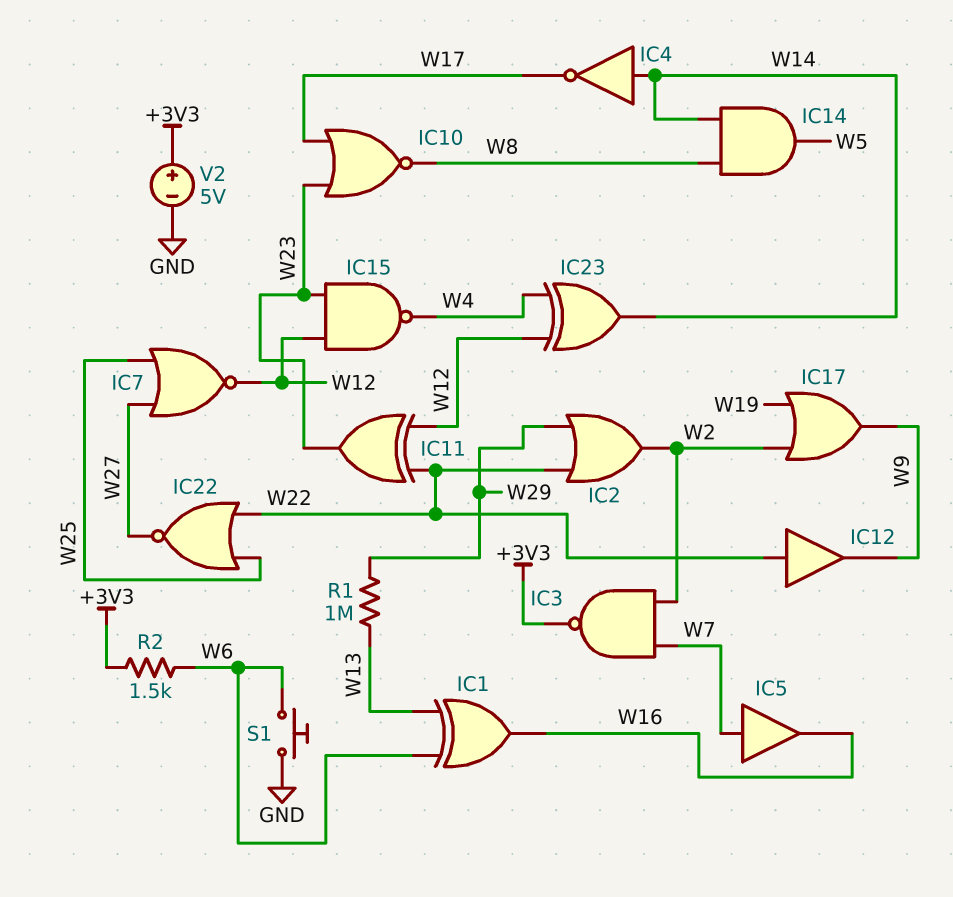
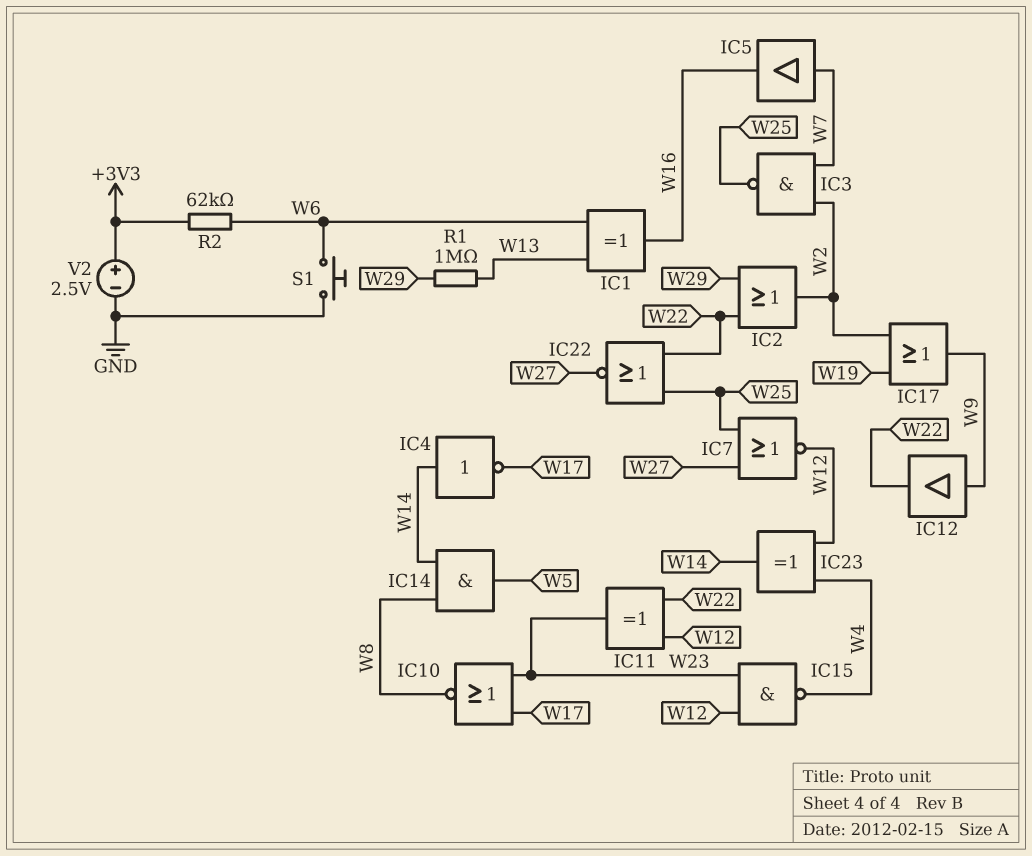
IC3: NAND (in W2, in W7, out +3V3) -> NAND (in W2, in W7, out W25)
IC12: buffer (in W22, out W9) -> buffer (in W9, out W22)
R2: 1.5k (+3V3, W6) -> 62k (+3V3, W6)
V2: 5V (plus +3V3, minus GND) -> 2.5V (plus +3V3, minus GND)

